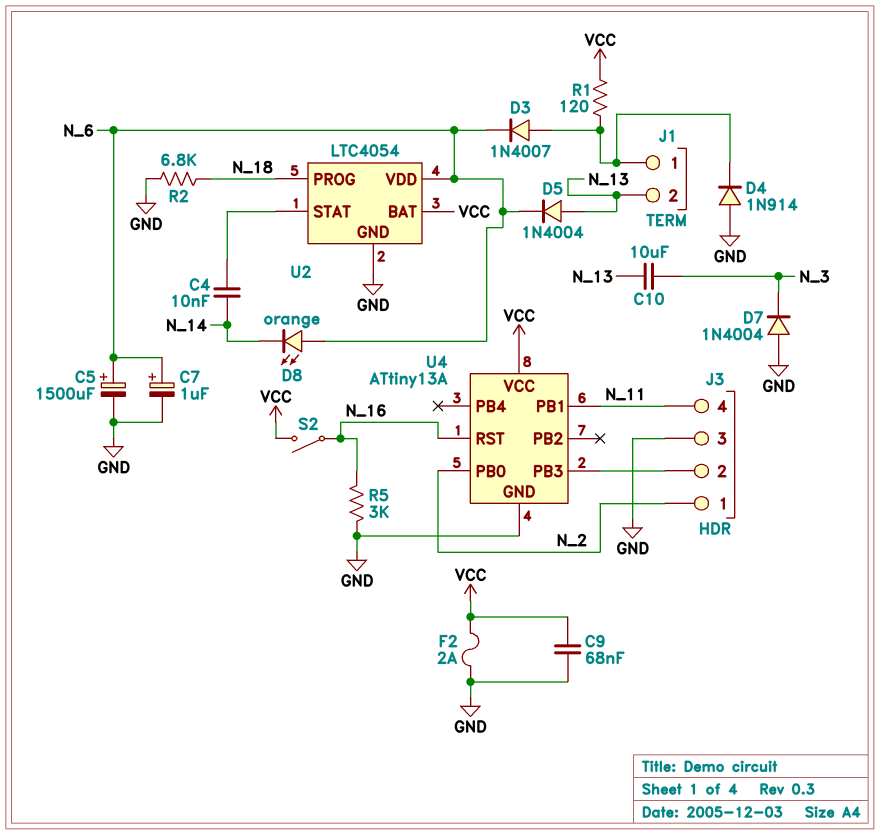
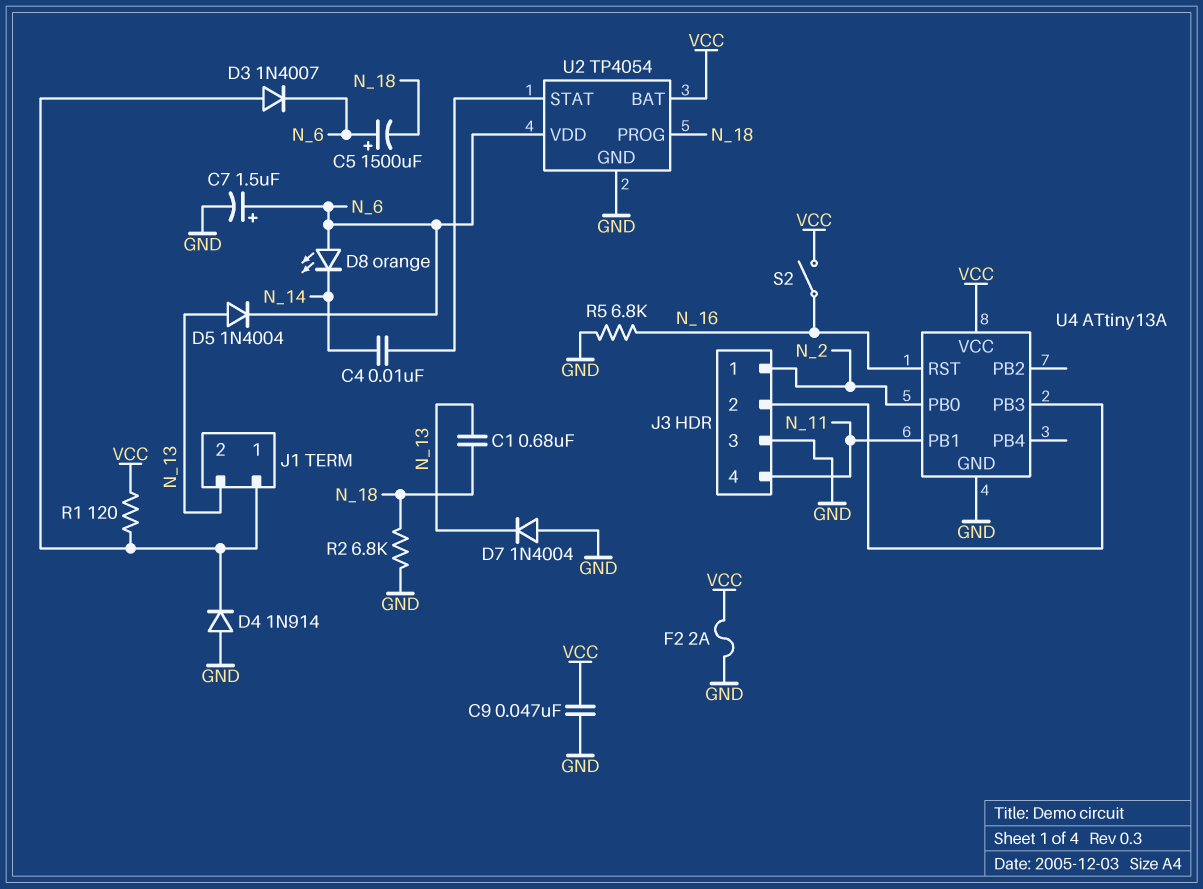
C1: none -> 680nF (N_13, N_18)
C5: 1500uF (plus N_6, minus GND) -> 1500uF (plus N_6, minus N_18)
C7: 1uF (plus N_6, minus GND) -> 1.5uF (plus N_6, minus GND)
C9: 68nF (GND, VCC) -> 47nF (GND, VCC)
C10: 10uF (N_3, N_13) -> none
D7: diode 1N4004 (A GND, K N_3) -> diode 1N4004 (A GND, K N_13)
R5: 3k (GND, N_16) -> 6.8k (GND, N_16)
U2: LTC4054 -> TP4054

